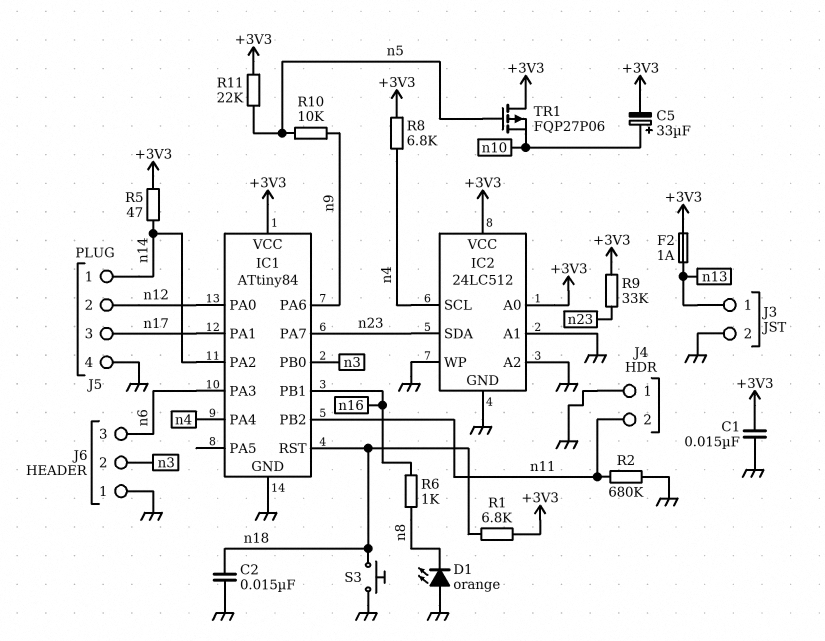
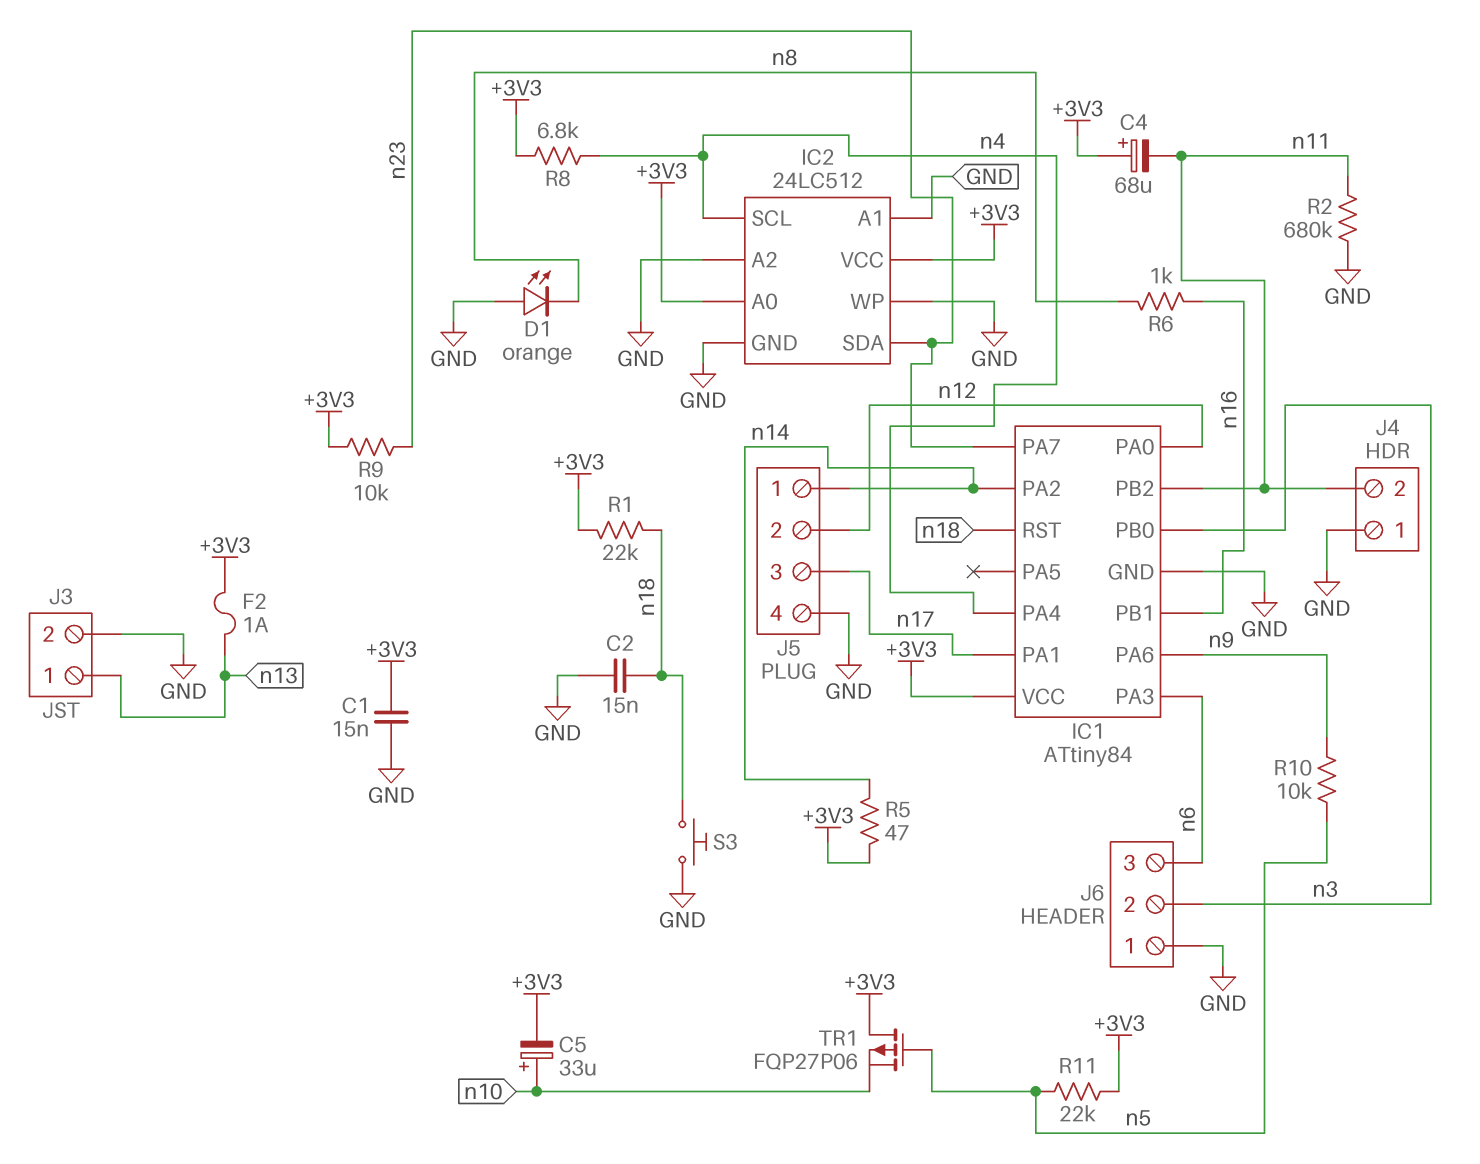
C4: none -> 68uF (plus +3V3, minus n11)
R1: 6.8k (+3V3, n18) -> 22k (+3V3, n18)
R9: 33k (+3V3, n23) -> 10k (+3V3, n23)

